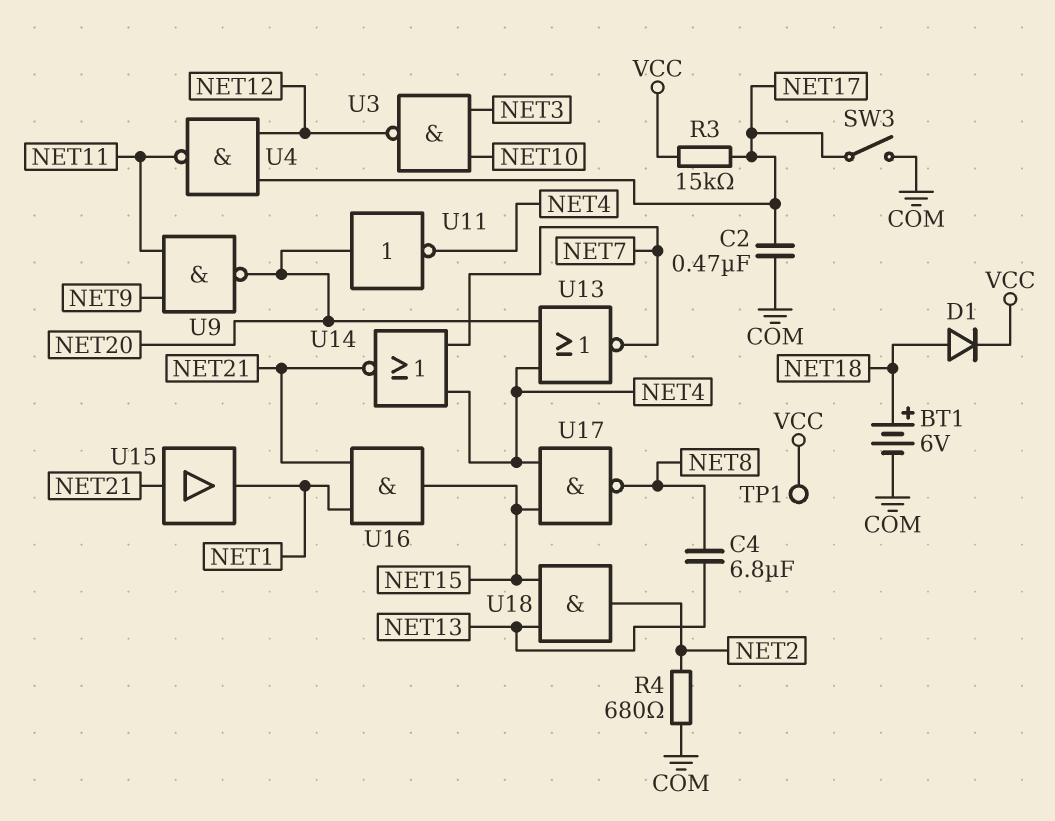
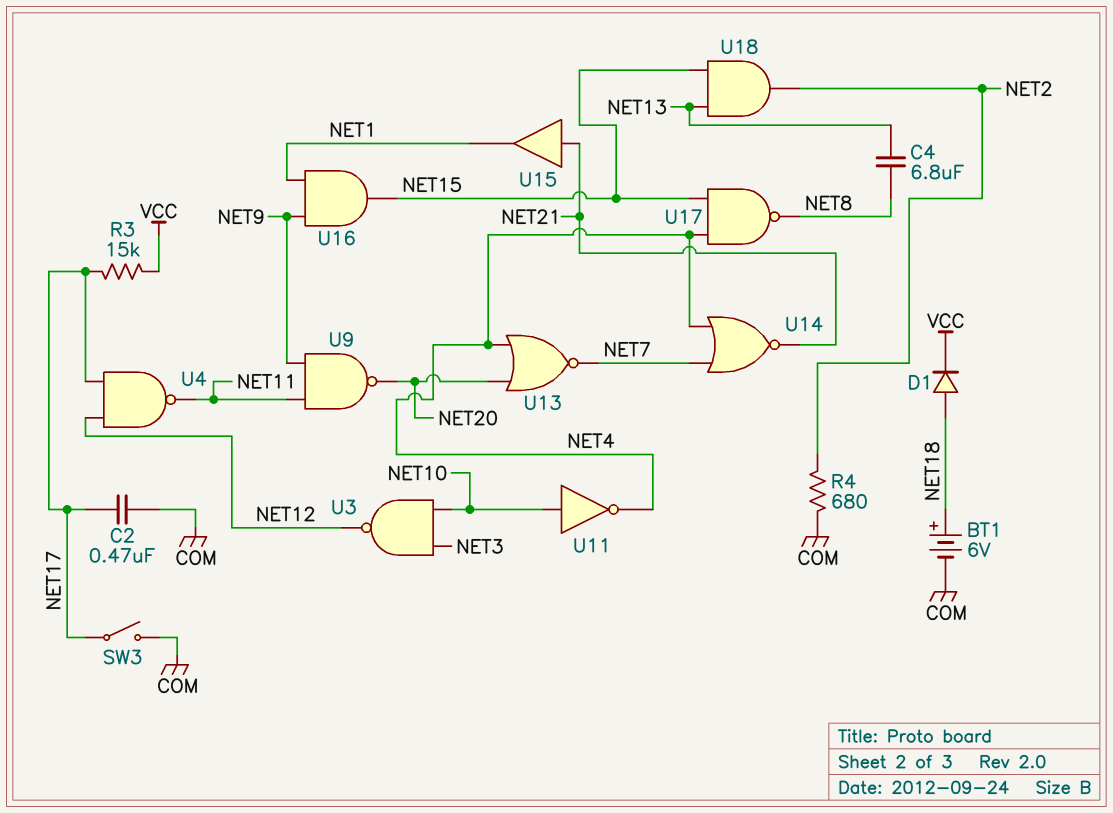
TP1: test point (VCC) -> none
U11: NOT (in NET20, out NET4) -> NOT (in NET10, out NET4)
U16: AND (in NET1, in NET21, out NET15) -> AND (in NET1, in NET9, out NET15)

